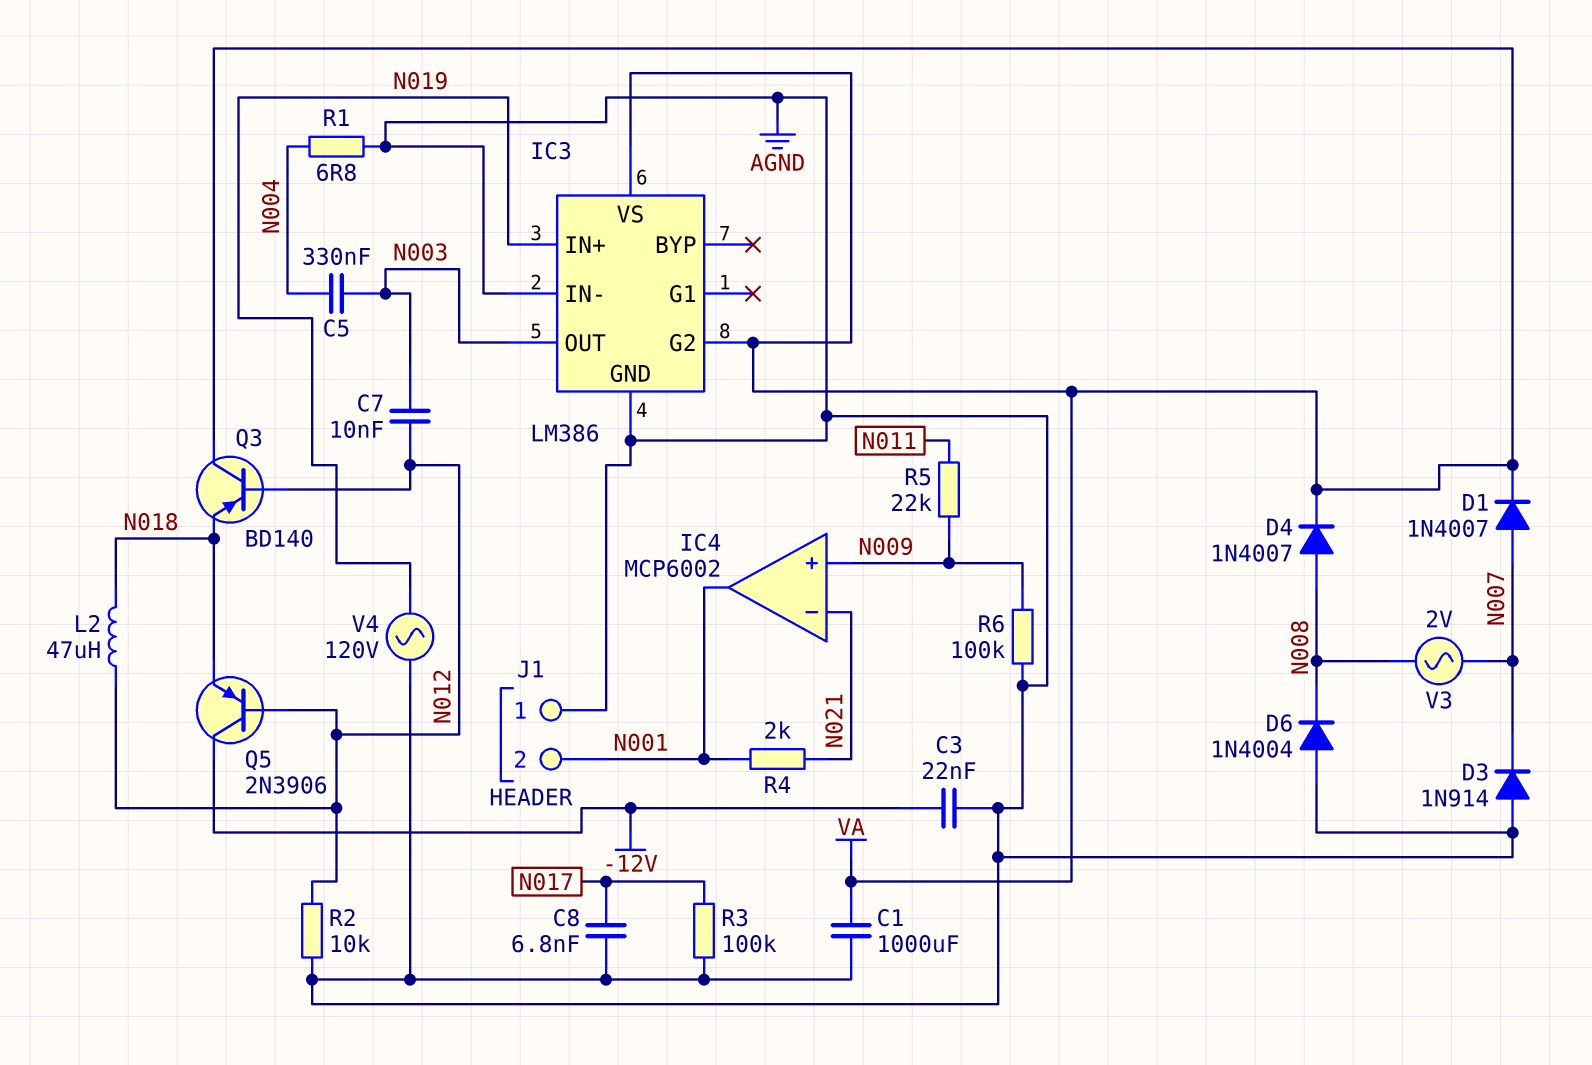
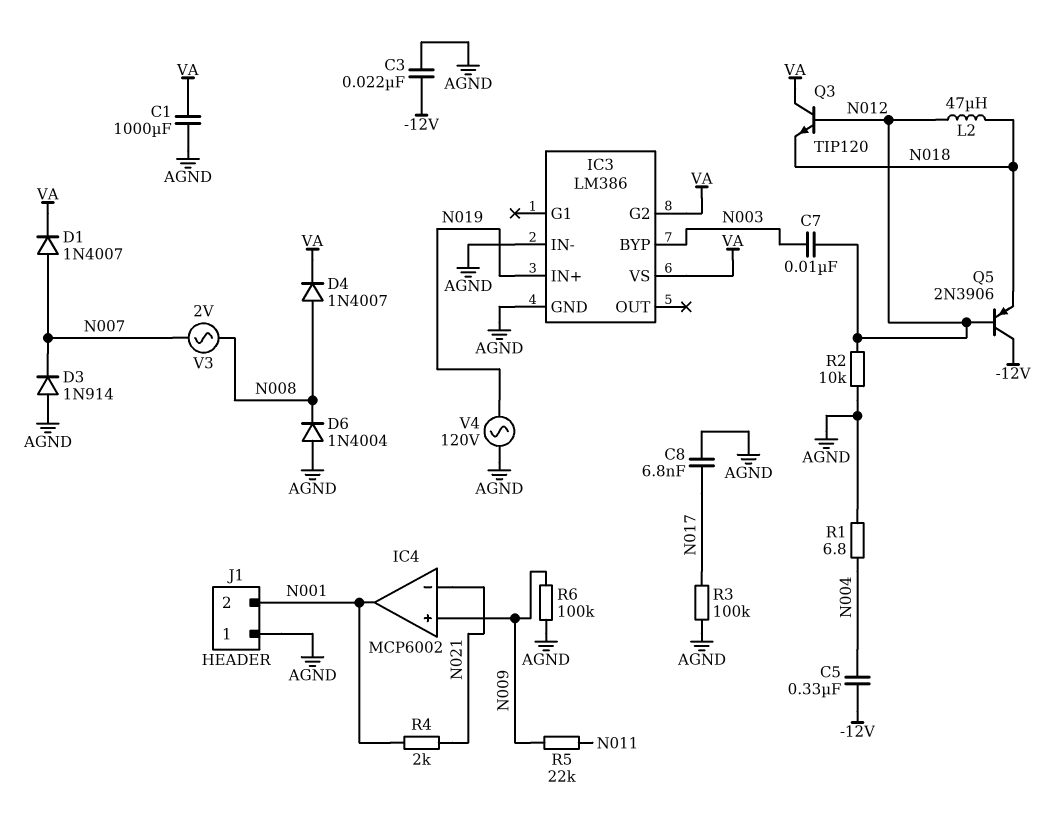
C5: 330nF (N003, N004) -> 330nF (-12V, N004)
IC3 pin BYP: none -> N003
IC3 pin OUT: N003 -> none
Q3: PNP BD140 (B N012, C VA, E N018) -> NPN TIP120 (B N012, C VA, E N018)

